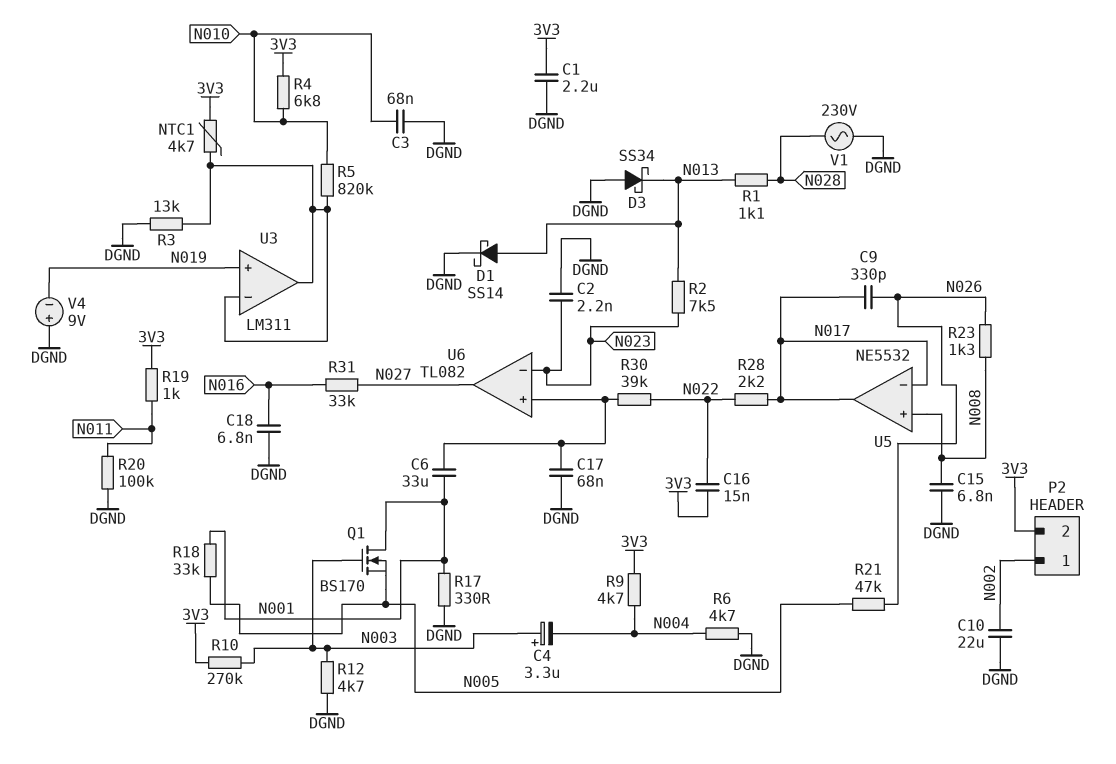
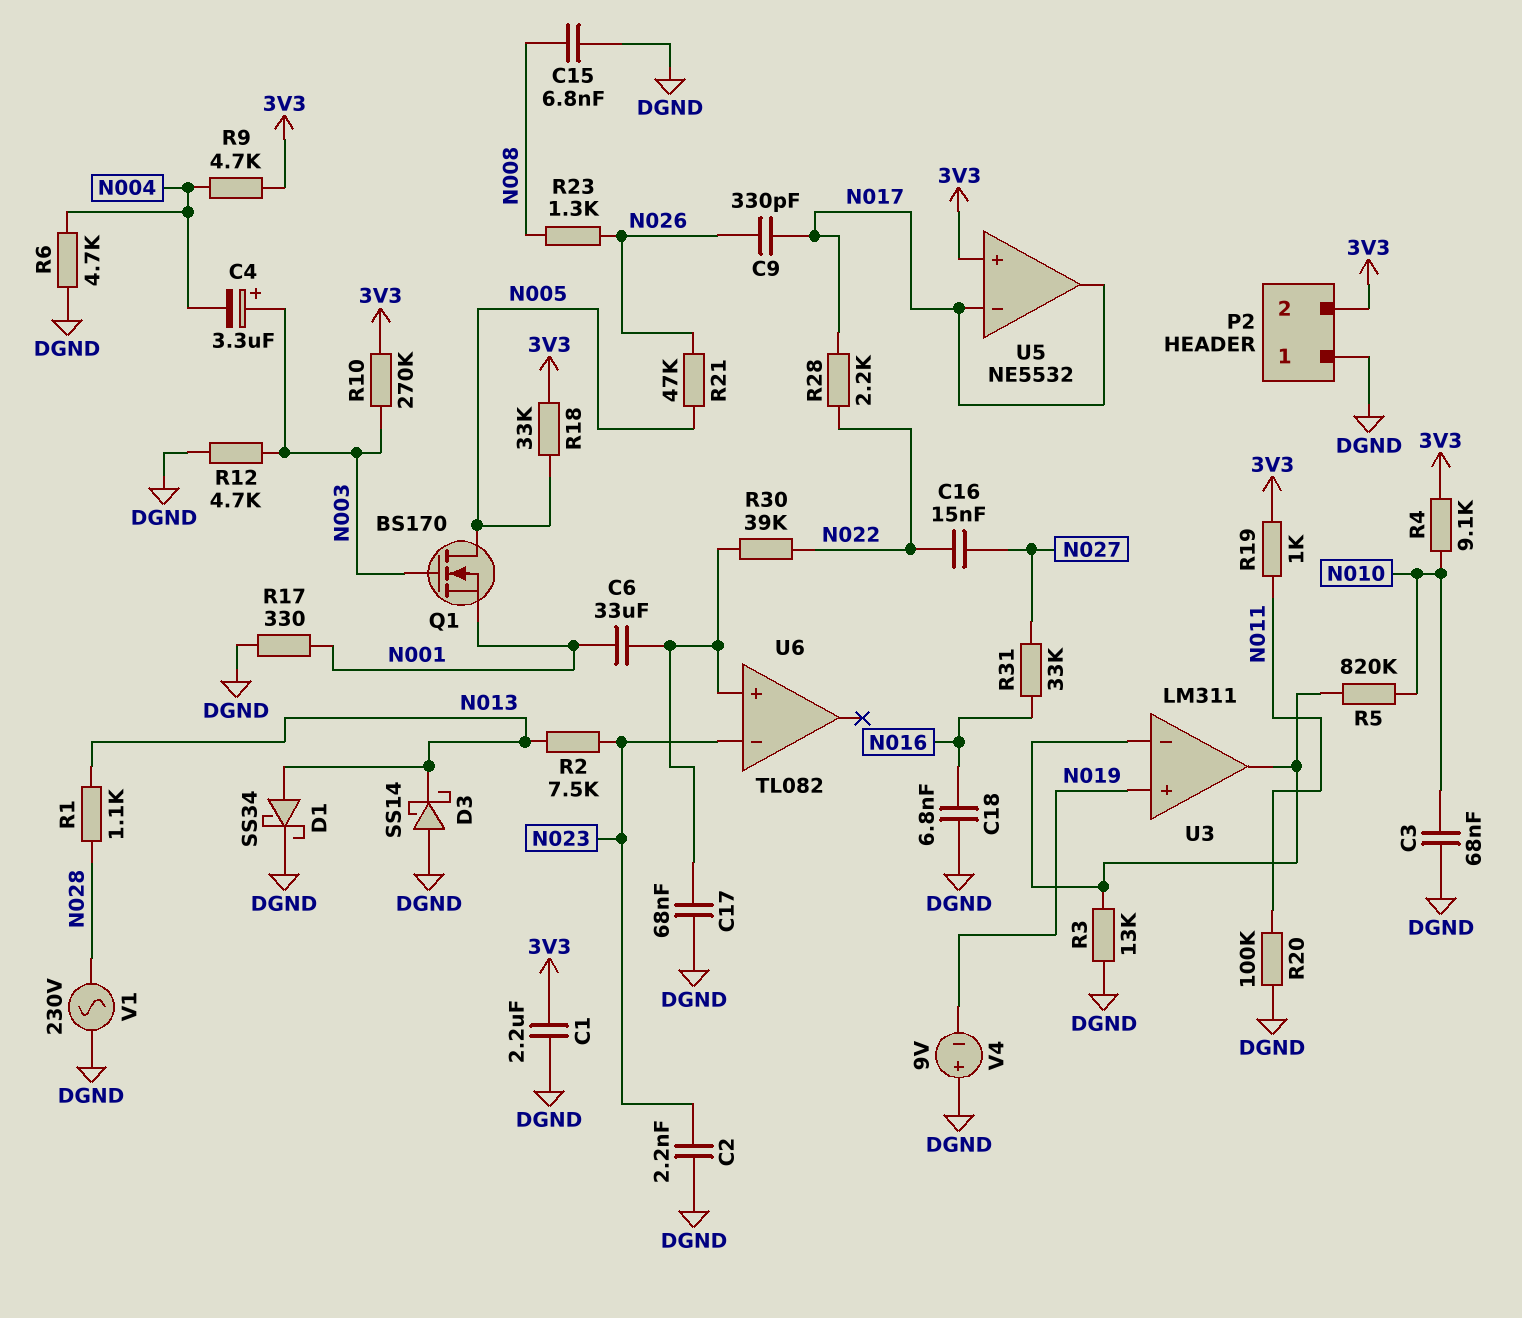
C10: 22uF (DGND, N002) -> none
C16: 15nF (3V3, N022) -> 15nF (N022, N027)
D1: schottky SS14 (A N013, K DGND) -> schottky SS34 (A N013, K DGND)
D3: schottky SS34 (A DGND, K N013) -> schottky SS14 (A DGND, K N013)
NTC1: 4.7k (3V3, U3/in-) -> none
P2 pin 1: N002 -> DGND
Q1: NMOS BS170 (G N003, D N001, S N005) -> NMOS BS170 (G N003, D N005, S N001)
R4: 6.8k (3V3, N010) -> 9.1k (3V3, N010)
R18: 33k (N001, N005) -> 33k (3V3, N005)
U5 pin in+: N008 -> 3V3
U6 pin out: N027 -> none

